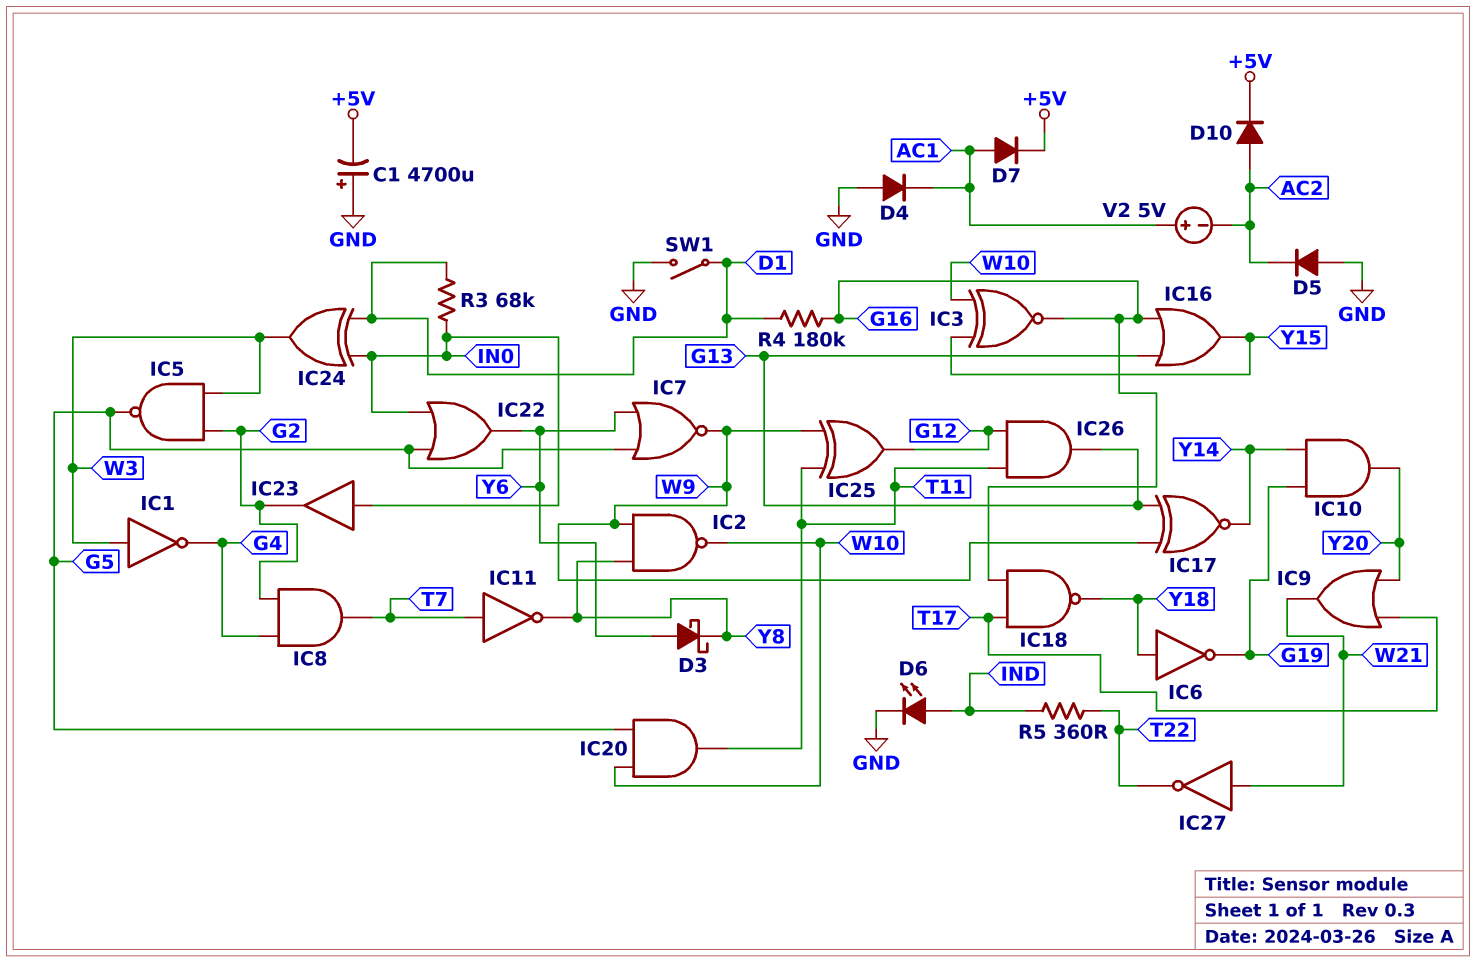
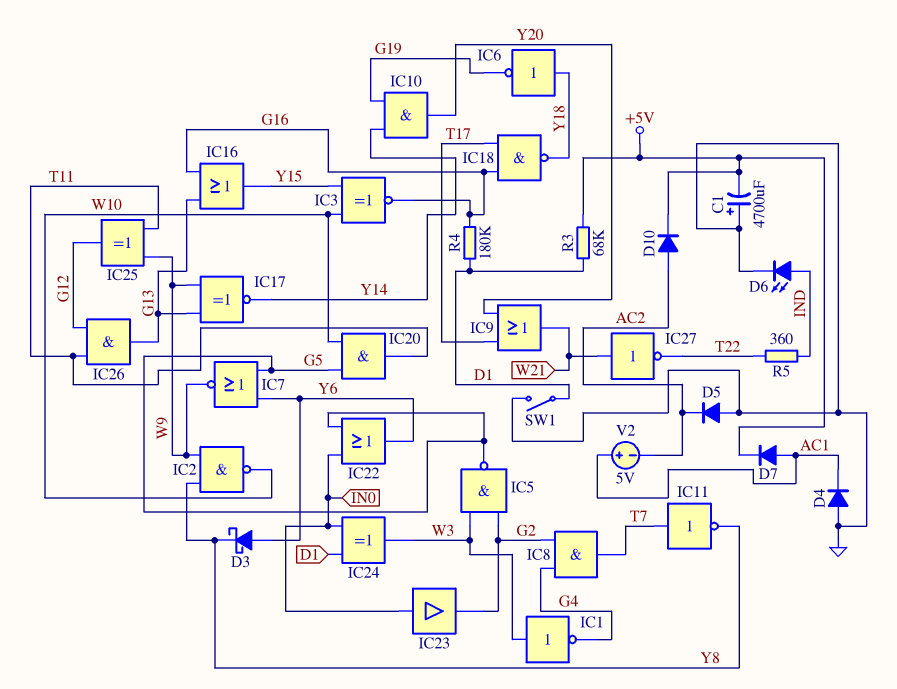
R3: 68k (D1, IN0) -> 68k (+5V, D1)

